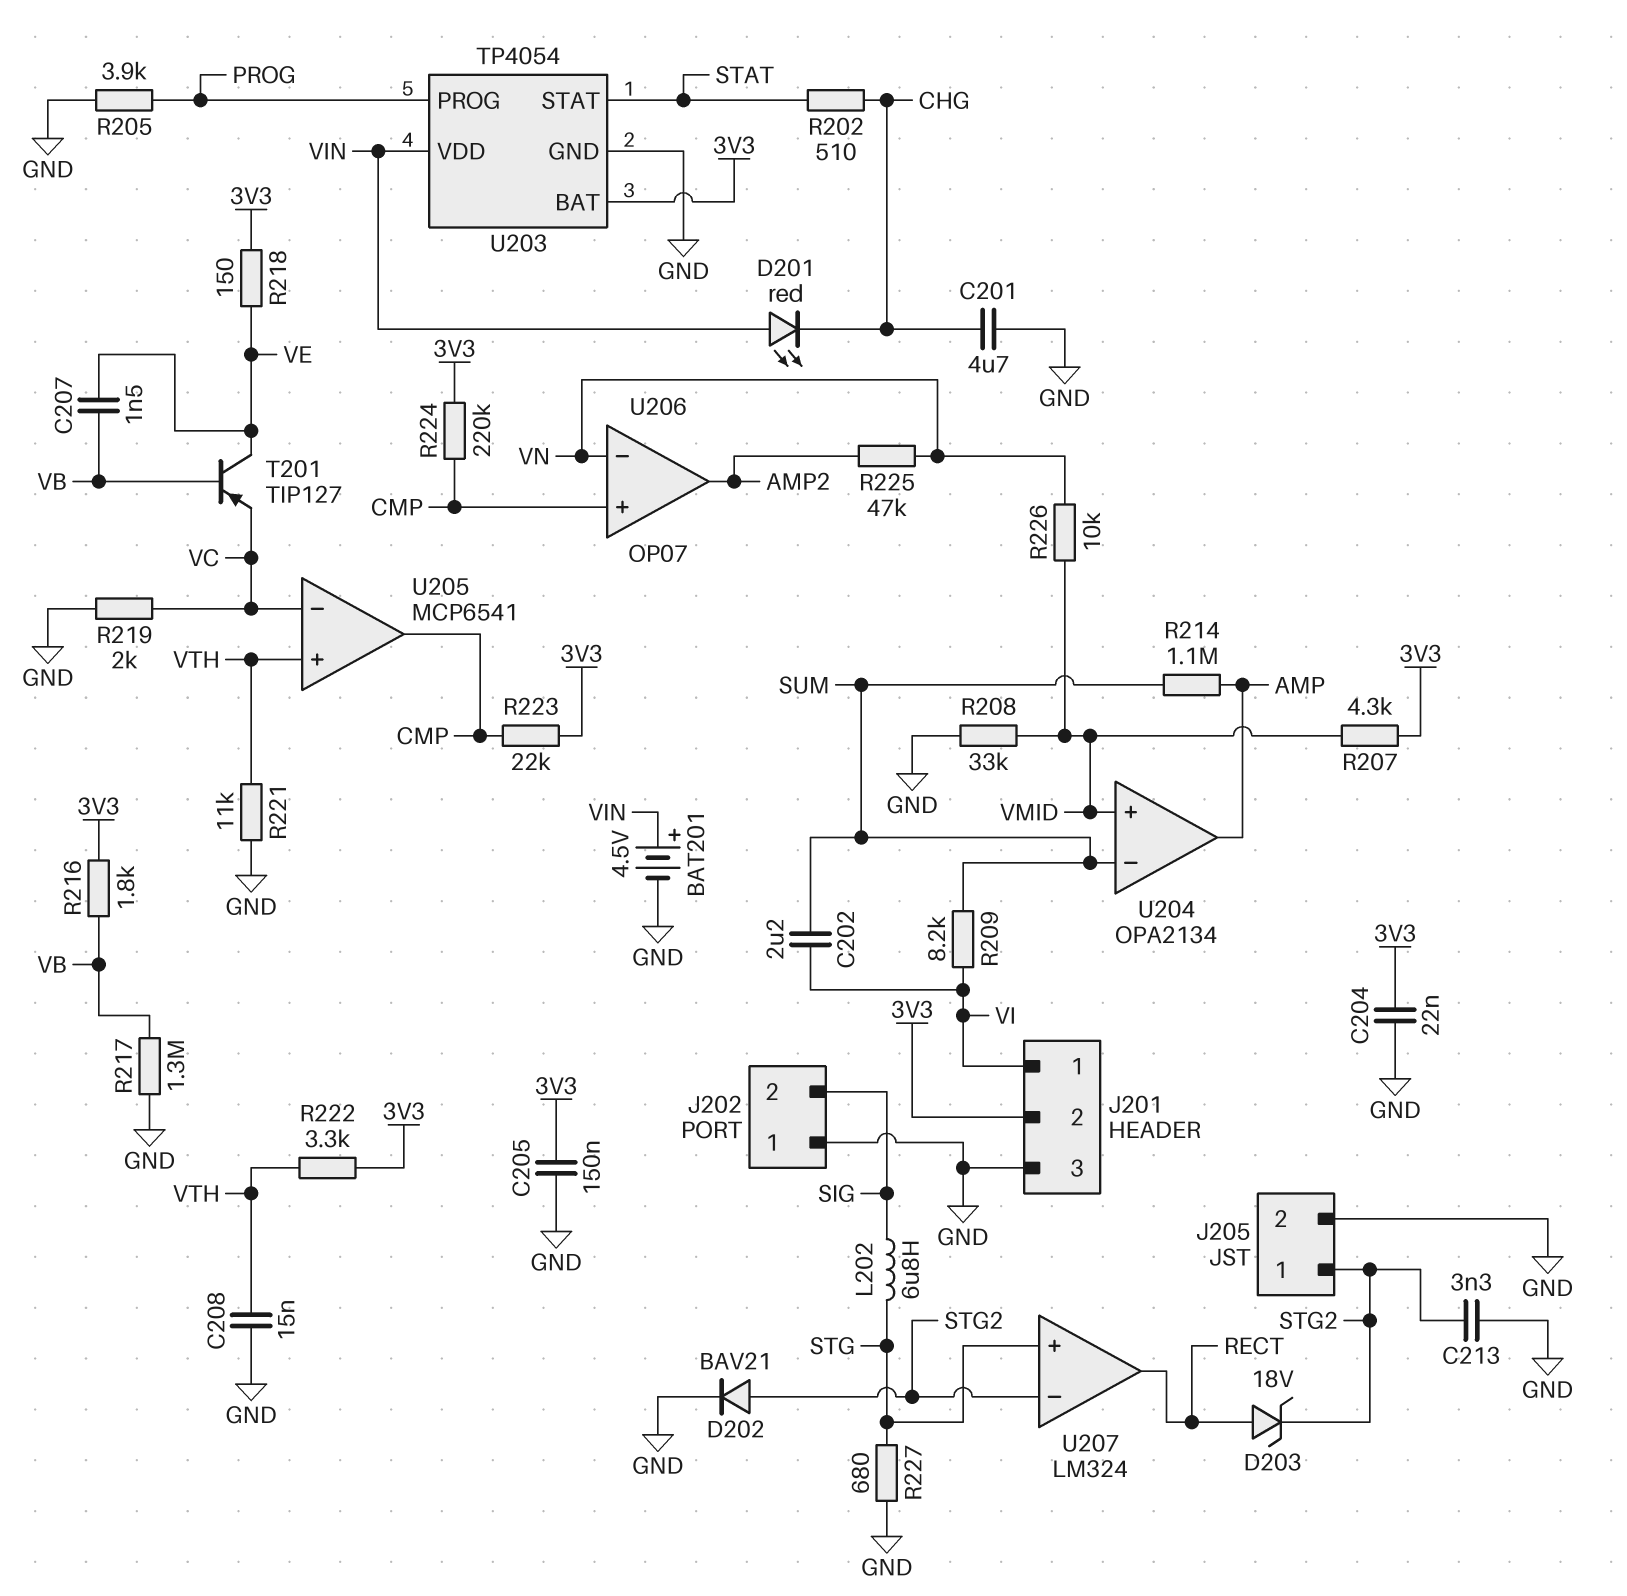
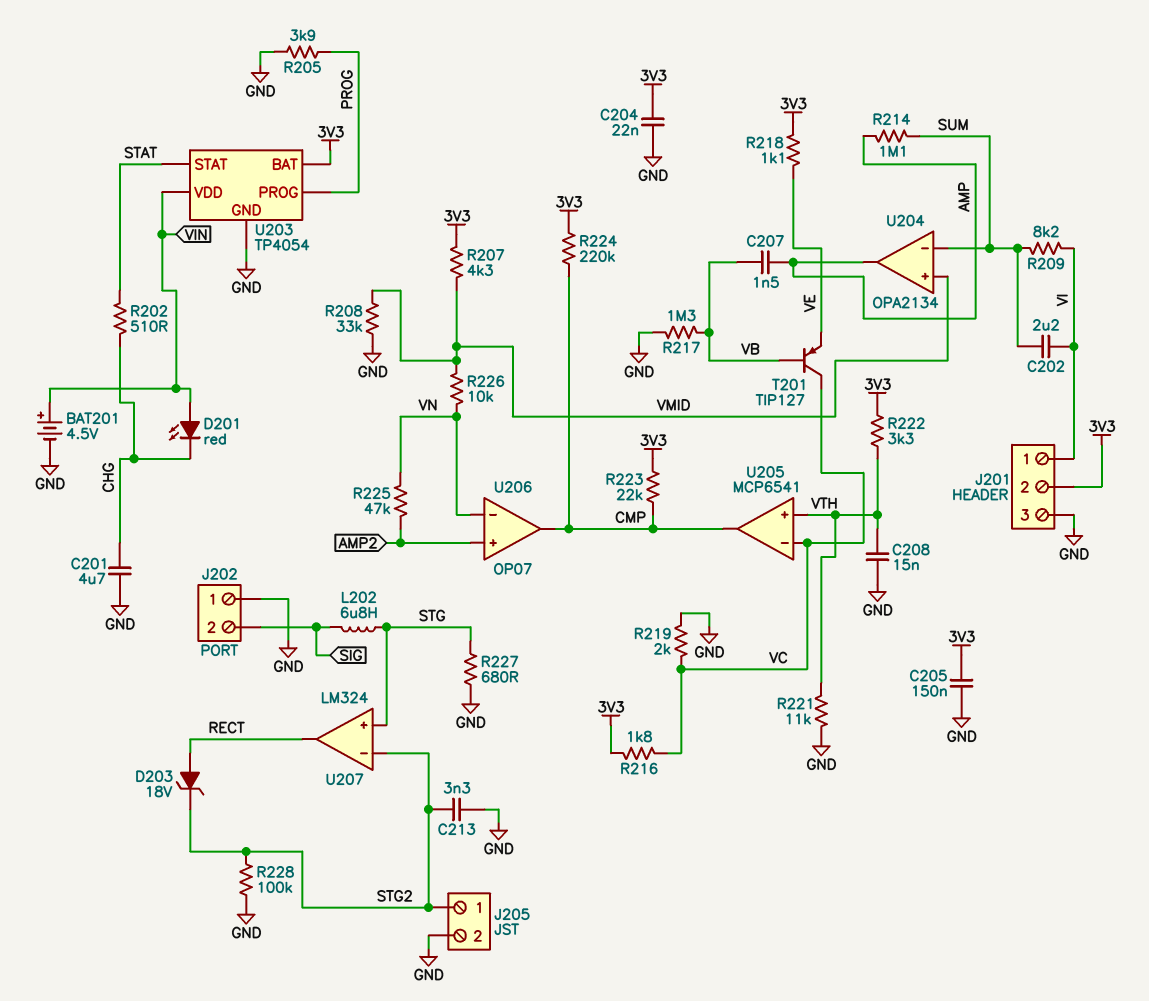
C207: 1.5nF (VB, VE) -> 1.5nF (AMP, VB)
D202: diode BAV21 (A STG2, K GND) -> none
R216: 1.8k (3V3, VB) -> 1.8k (3V3, VC)
R218: 150 (3V3, VE) -> 1.1k (3V3, VE)
R228: none -> 100k (GND, STG2)
T201: PNP TIP127 (B VB, C VE, E VC) -> PNP TIP127 (B VB, C VC, E VE)
U206 pin in+: CMP -> AMP2
U206 pin out: AMP2 -> CMP

